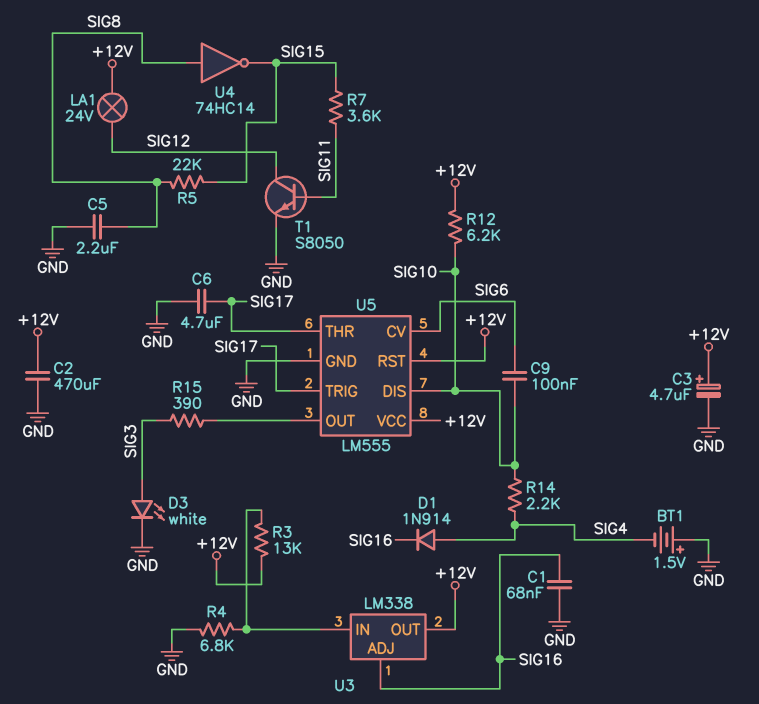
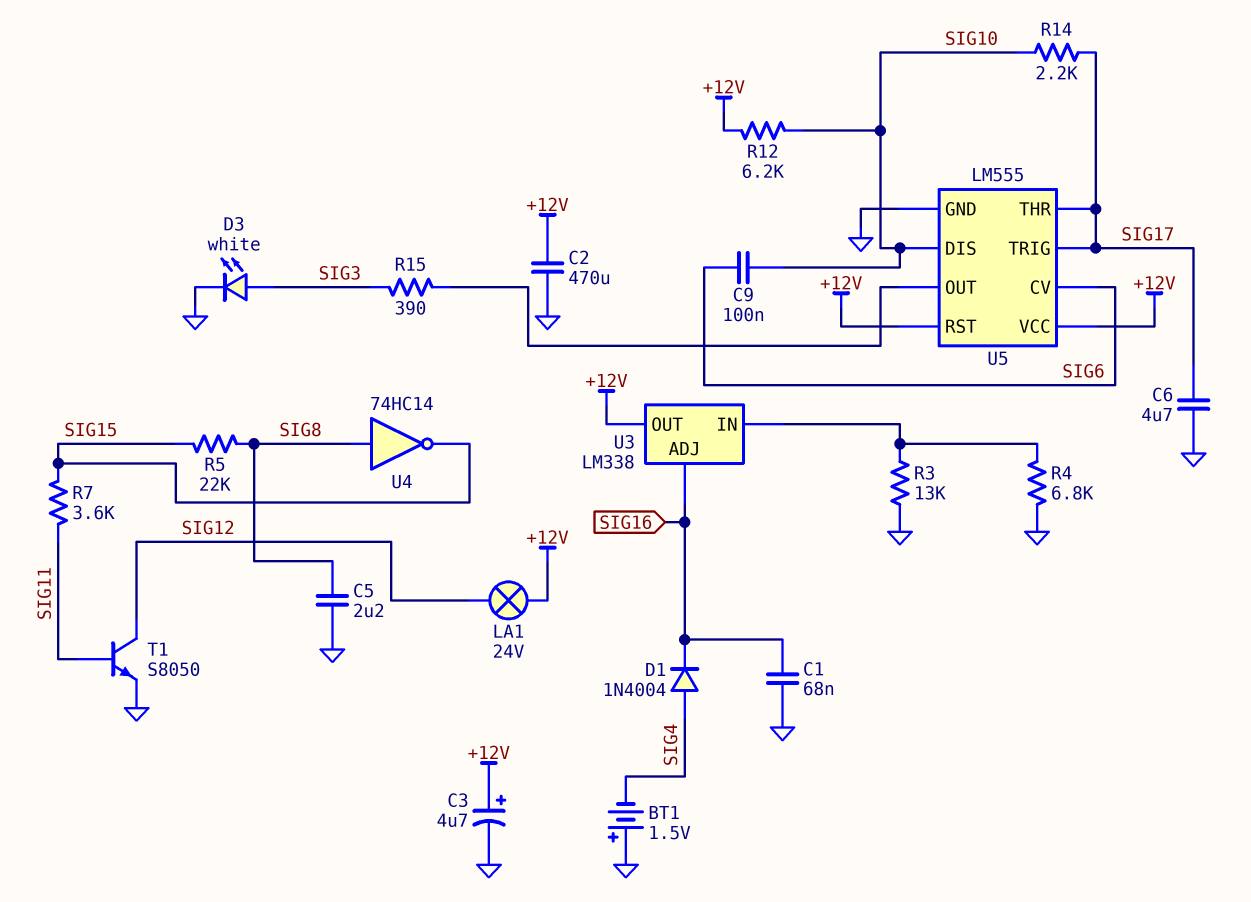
D1: diode 1N914 (A SIG4, K SIG16) -> diode 1N4004 (A SIG4, K SIG16)
R3: 13k (+12V, U3/IN) -> 13k (GND, U3/IN)
R14: 2.2k (SIG4, SIG10) -> 2.2k (SIG10, SIG17)

